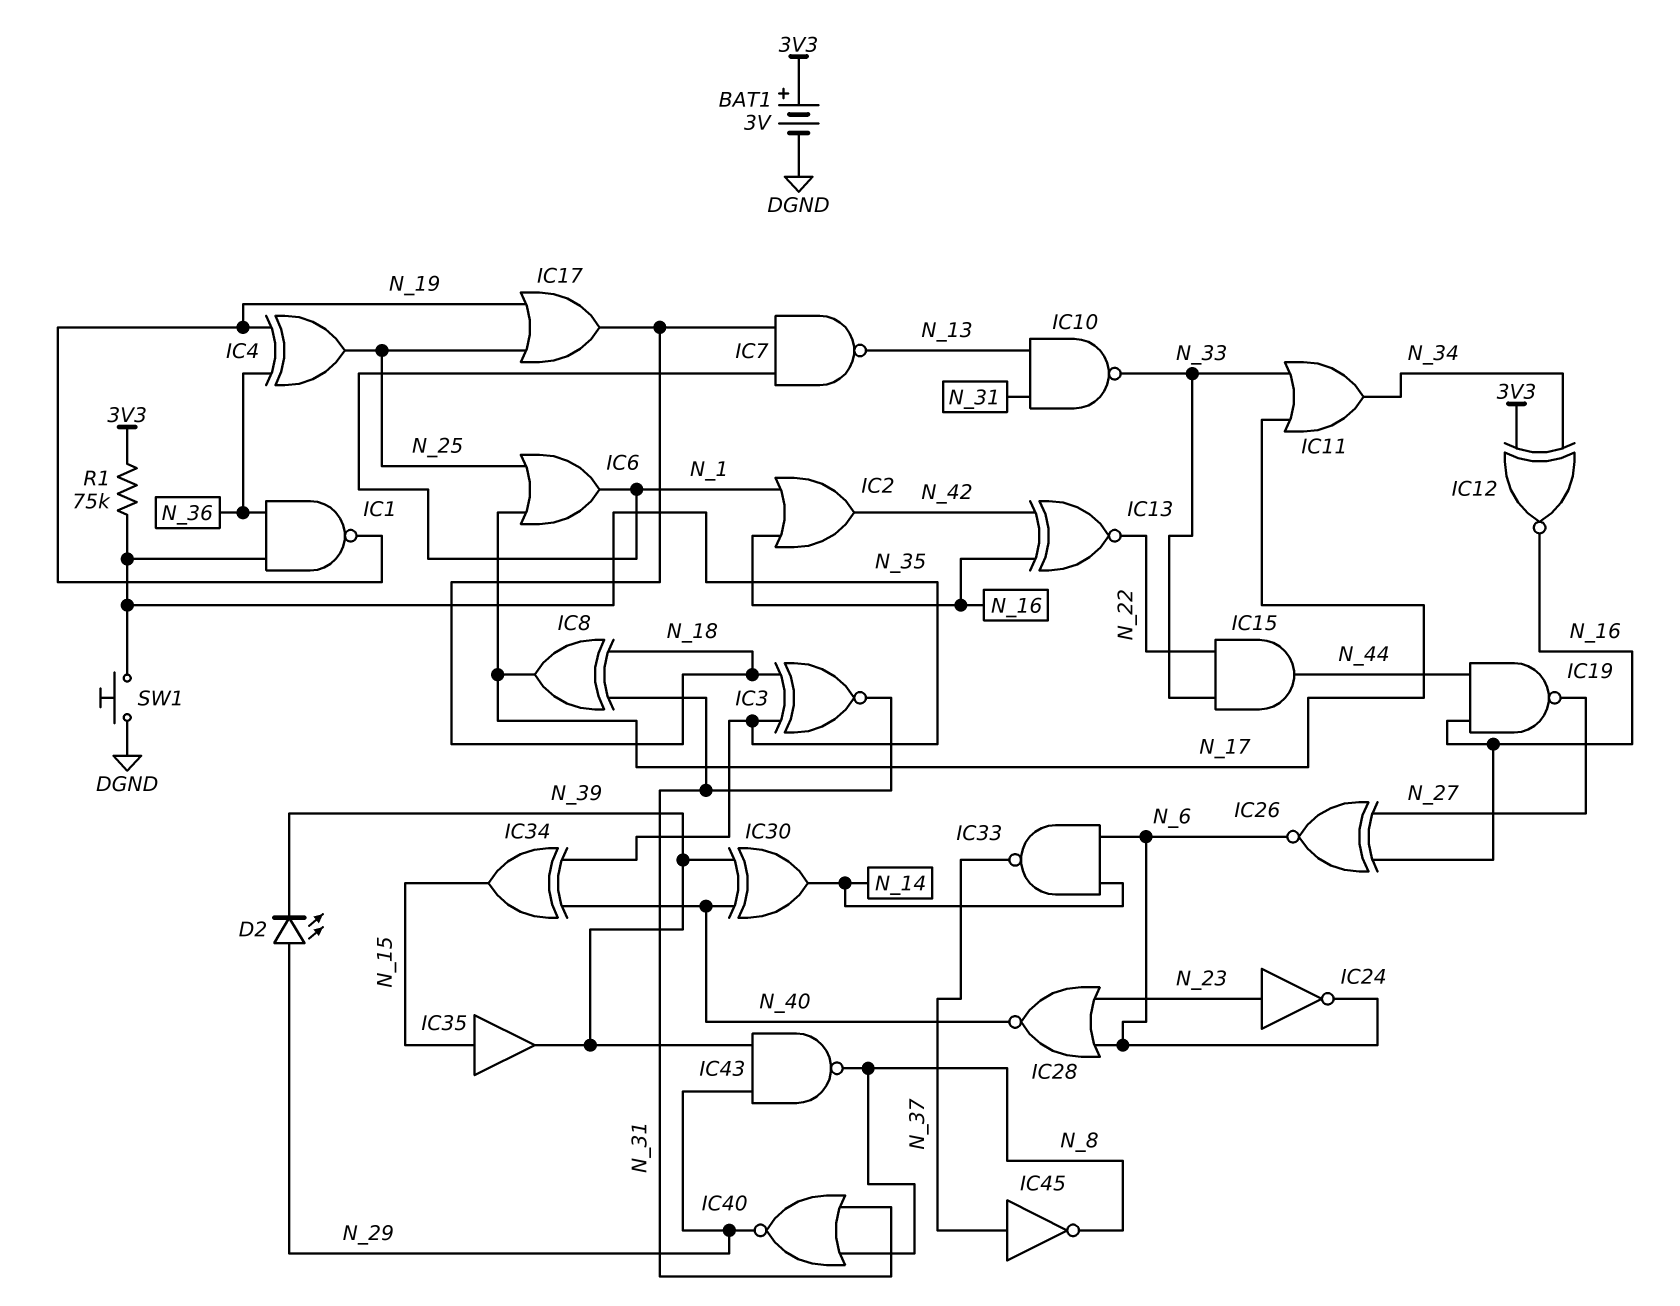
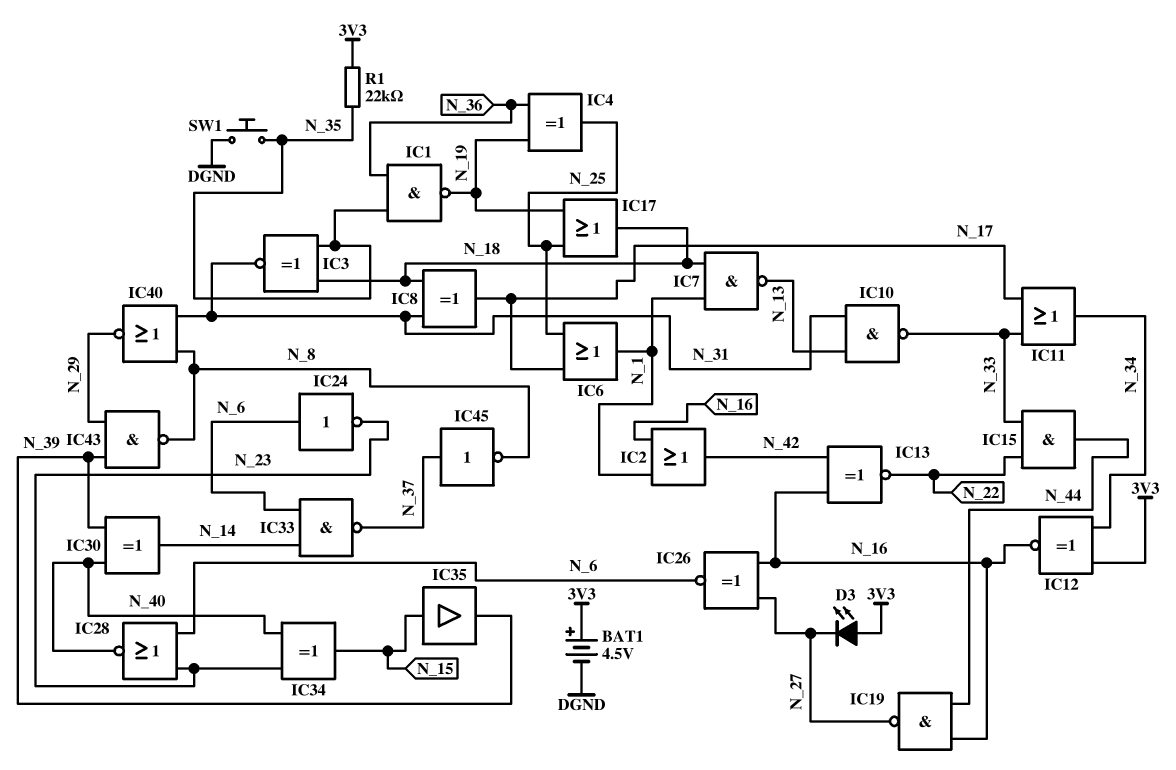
BAT1: 3V (plus 3V3, minus DGND) -> 4.5V (plus 3V3, minus DGND)
D2: LED (A N_29, K N_39) -> none
D3: none -> LED (A 3V3, K N_27)
IC24: NOT (in N_23, out N_6) -> NOT (in N_6, out N_23)
IC34: XOR (in N_35, in N_40, out N_15) -> XOR (in N_23, in N_40, out N_15)
R1: 75k (3V3, N_35) -> 22k (3V3, N_35)

